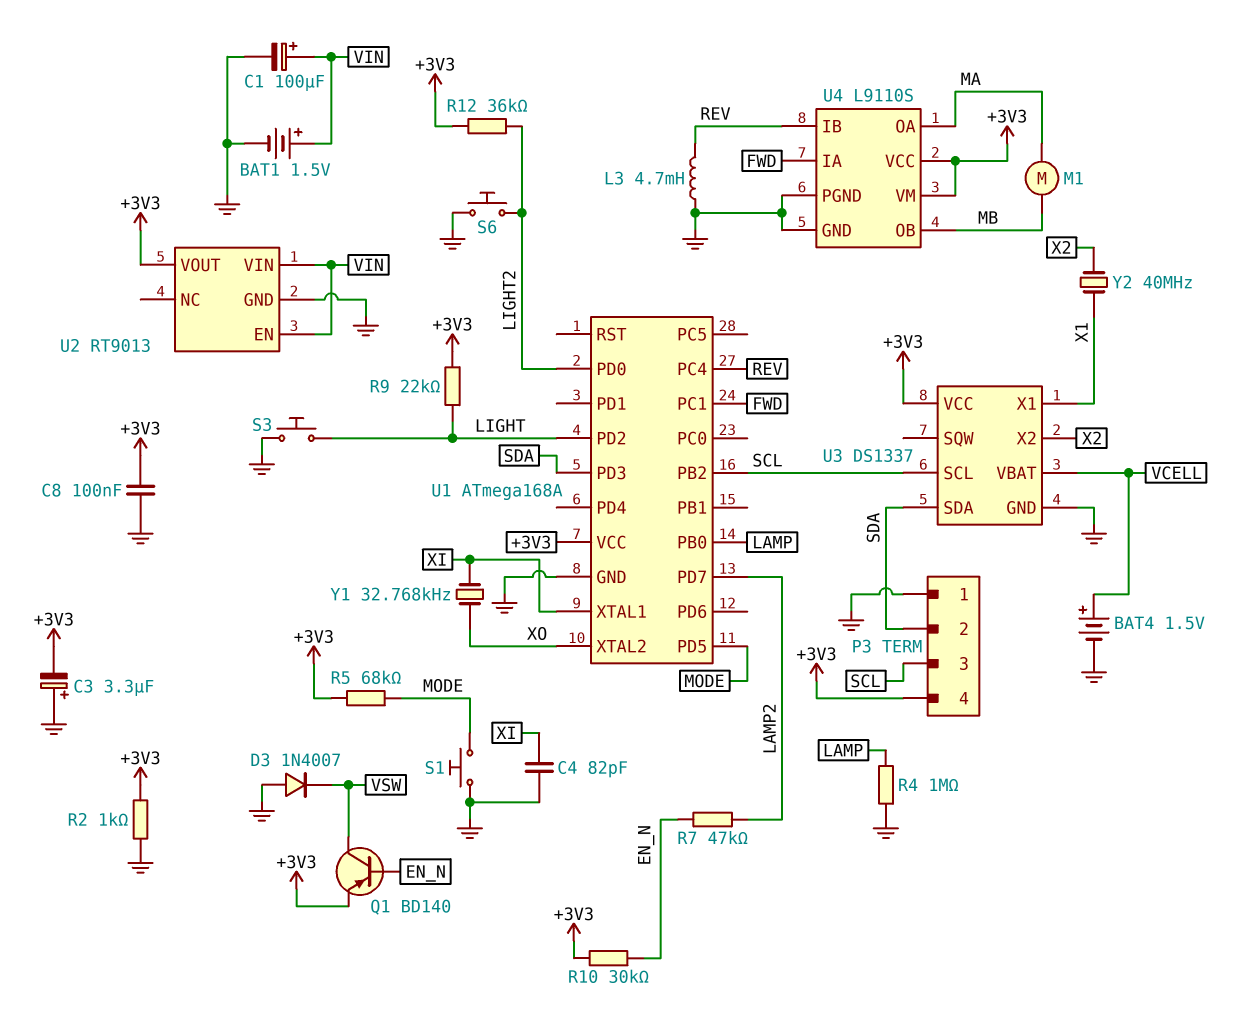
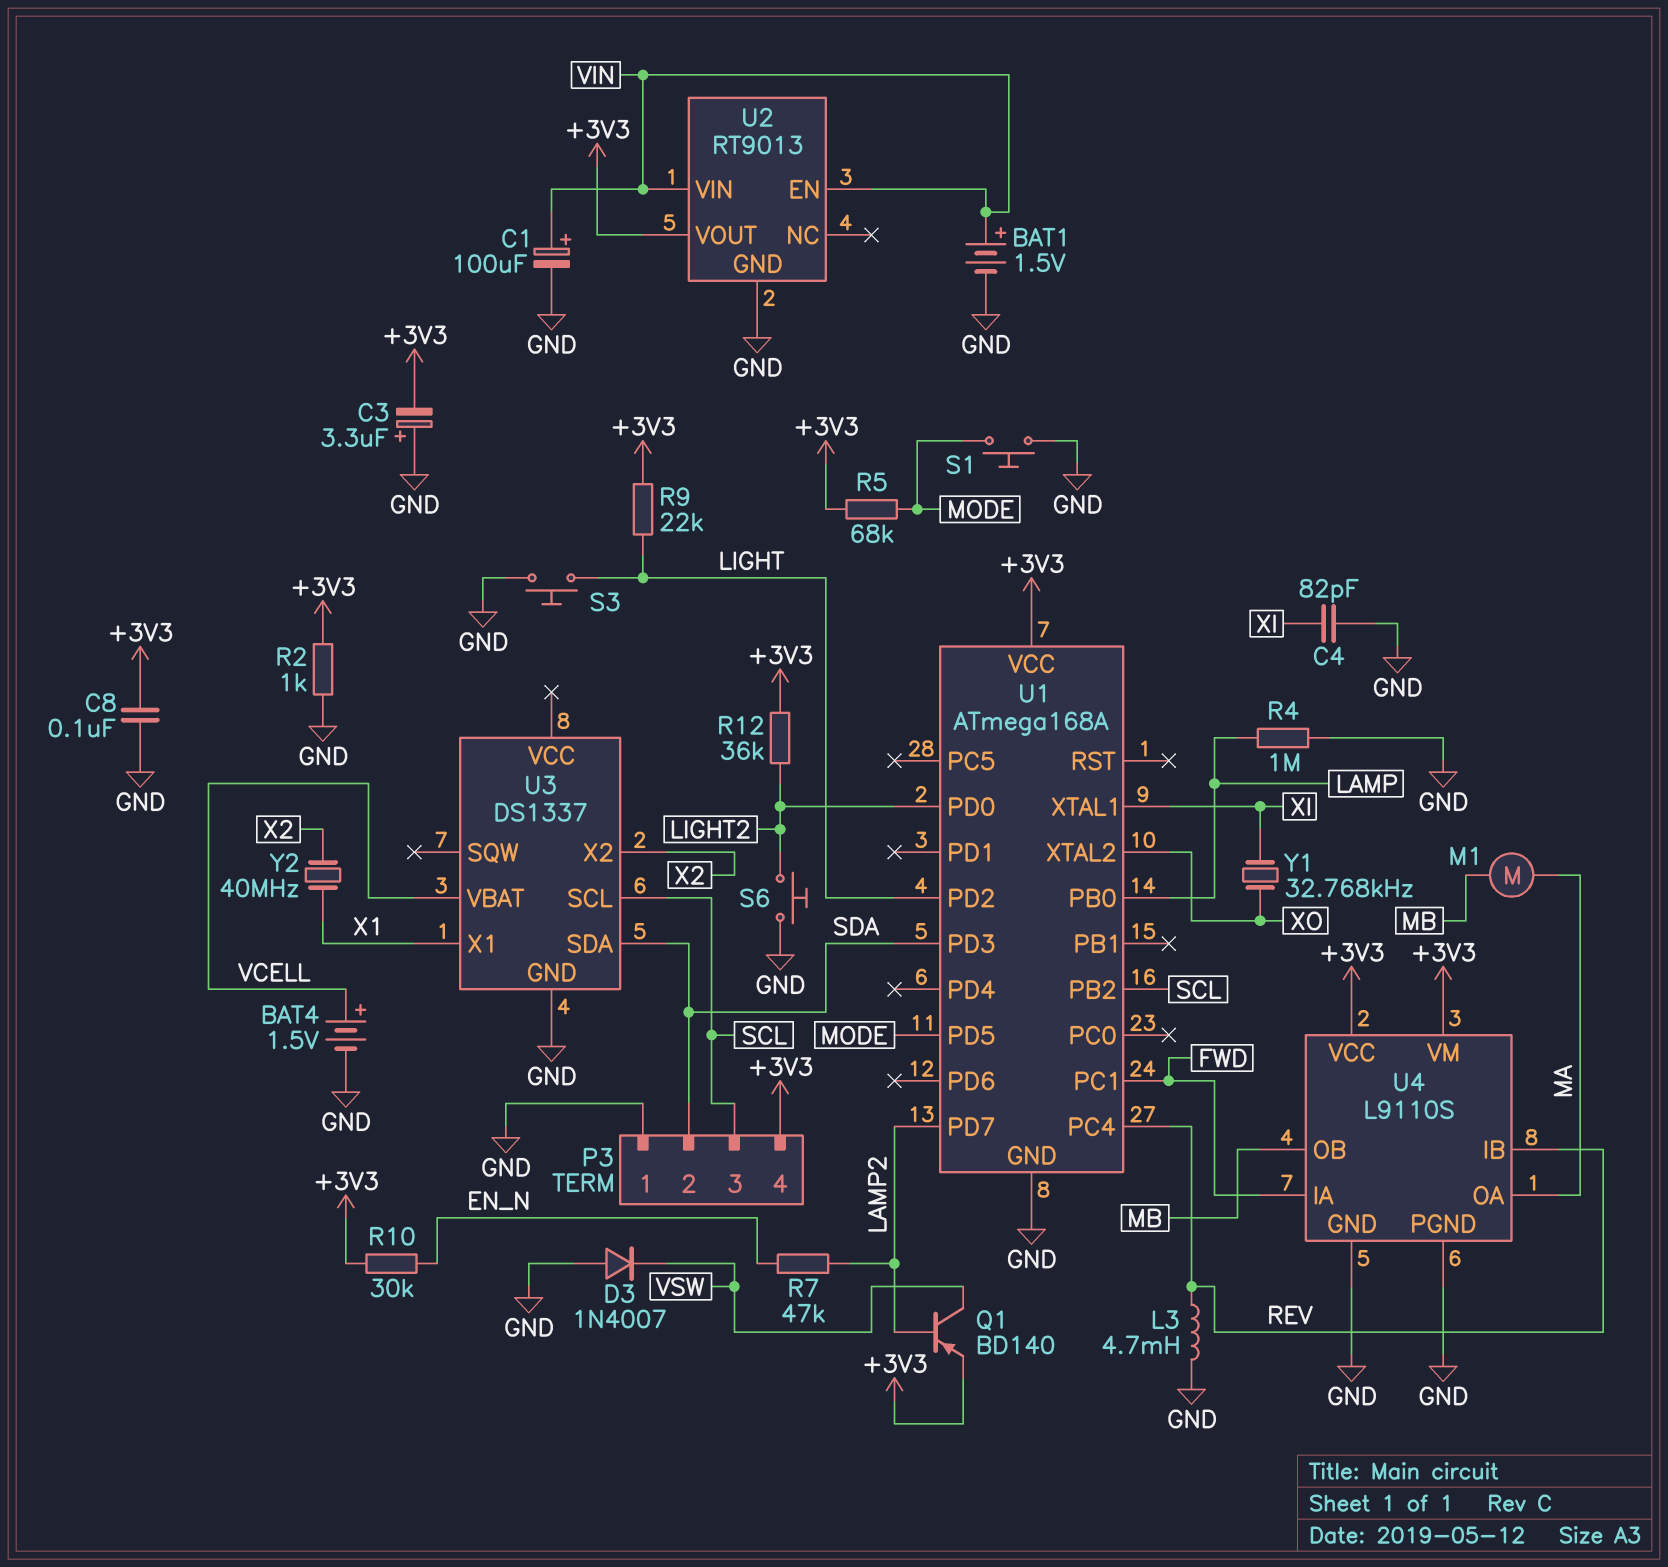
Q1: PNP BD140 (B EN_N, C VSW, E +3V3) -> PNP BD140 (B LAMP2, C VSW, E +3V3)
U3 pin VCC: +3V3 -> none

